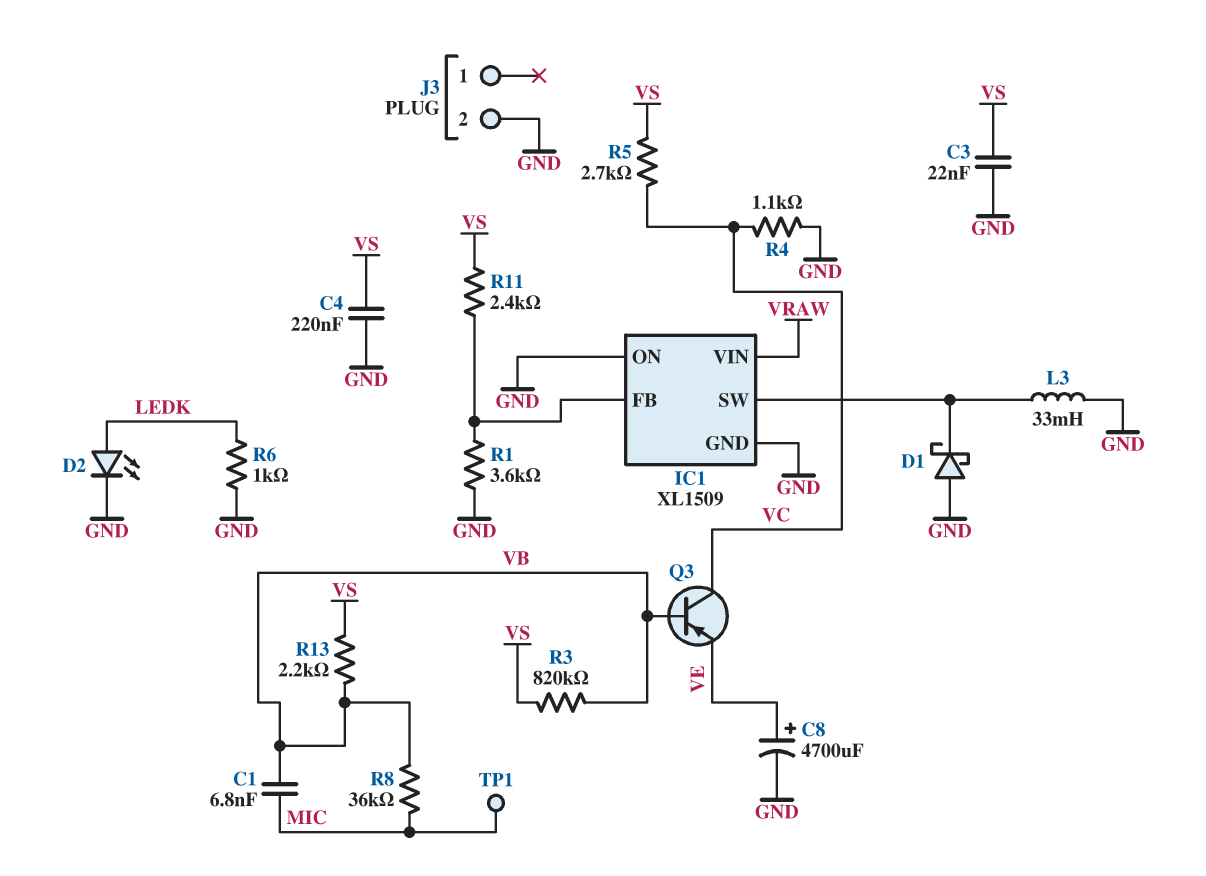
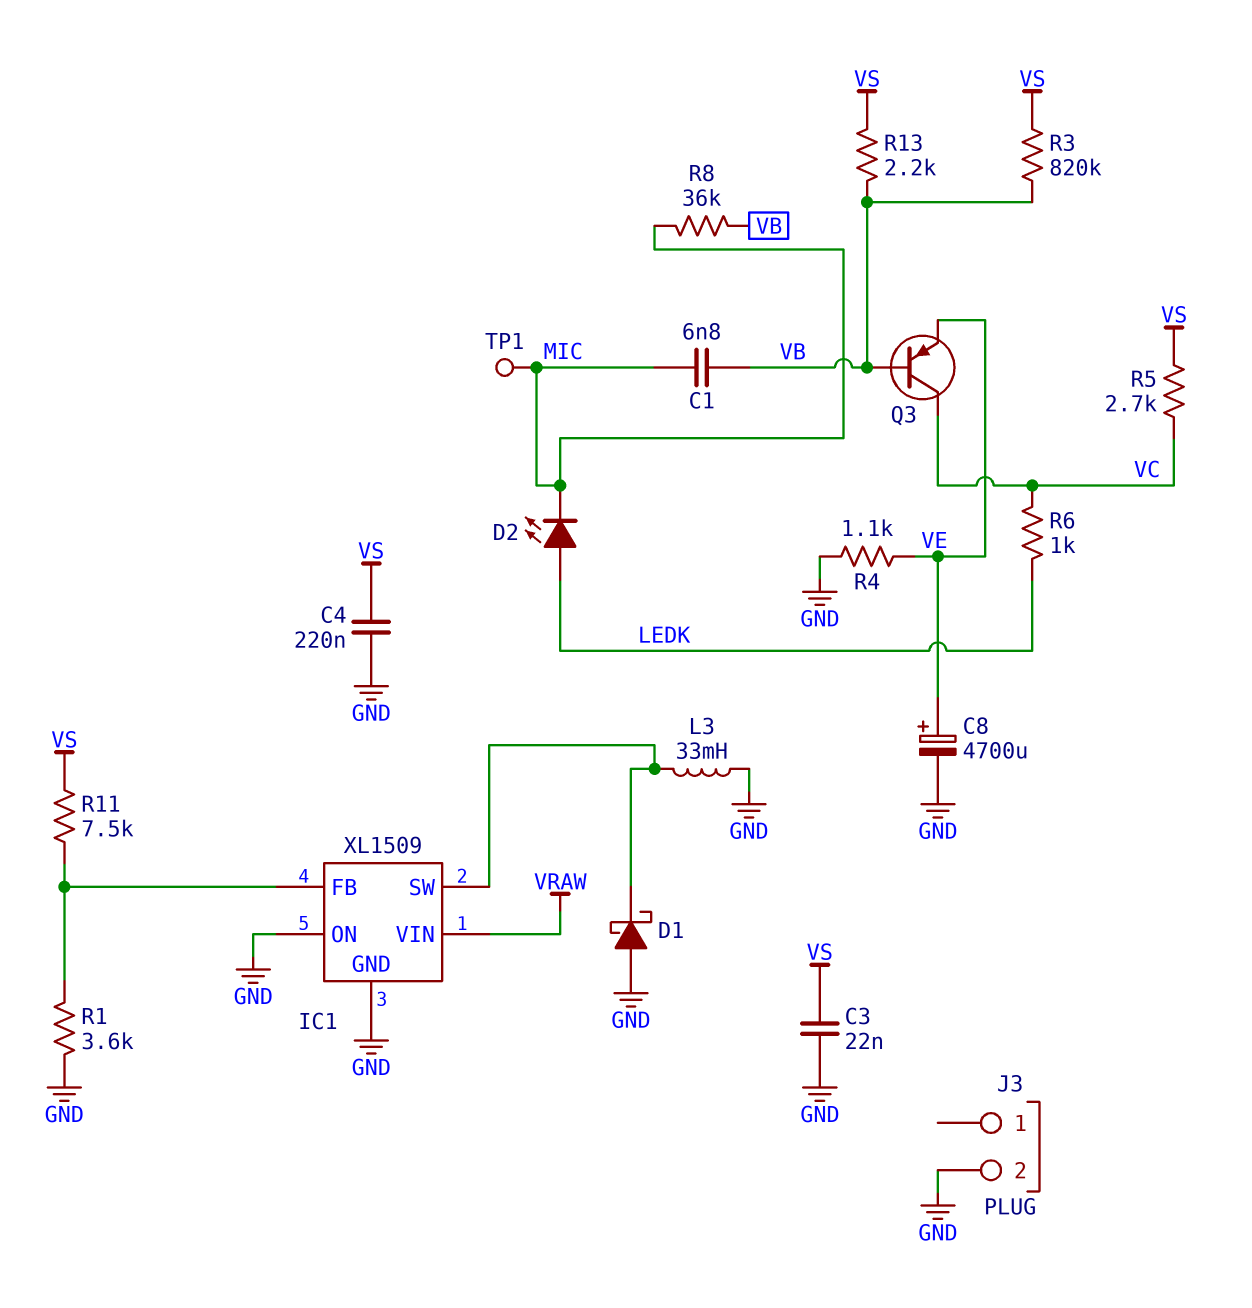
D2: LED (A LEDK, K GND) -> LED (A LEDK, K MIC)
R4: 1.1k (GND, VC) -> 1.1k (GND, VE)
R6: 1k (GND, LEDK) -> 1k (LEDK, VC)
R11: 2.4k (IC1/FB, VS) -> 7.5k (IC1/FB, VS)

